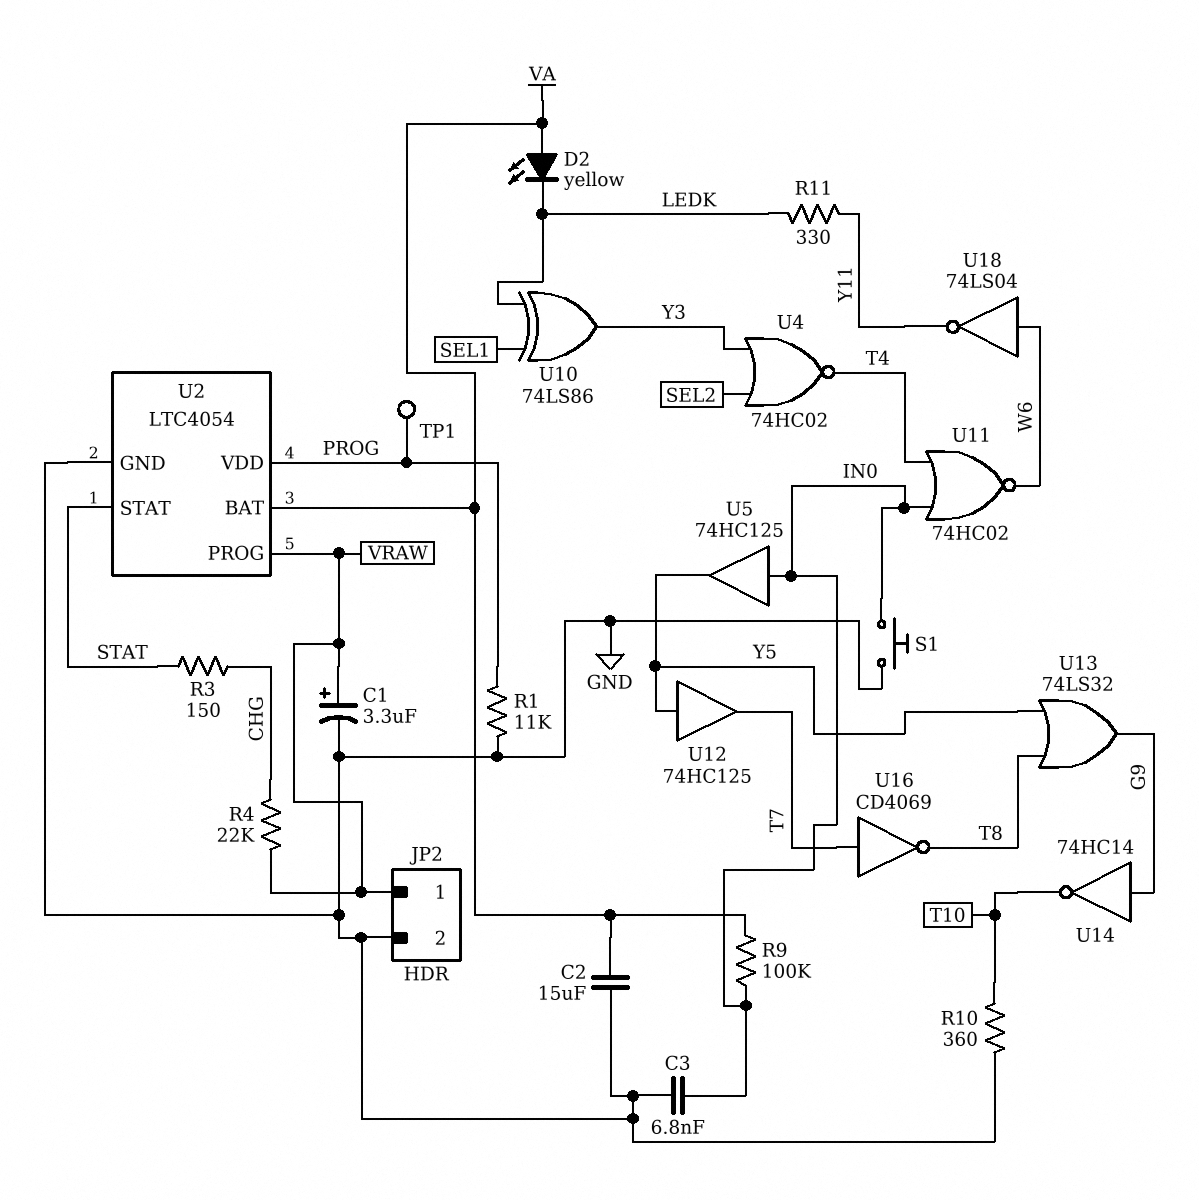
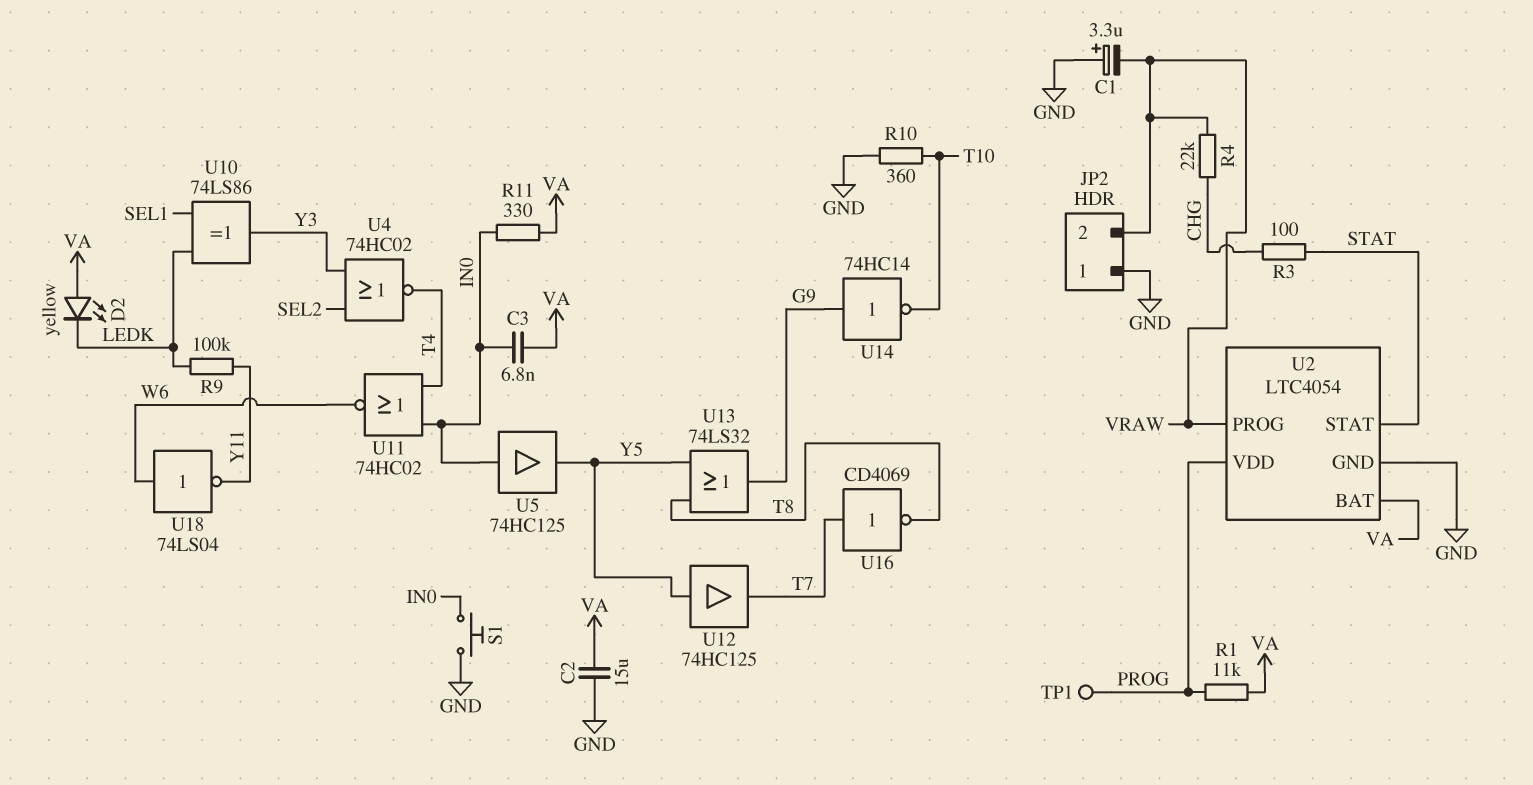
C1: 3.3uF (plus VRAW, minus GND) -> 3.3uF (plus GND, minus VRAW)
C3: 6.8nF (GND, IN0) -> 6.8nF (IN0, VA)
JP2 pin 1: VRAW -> GND
JP2 pin 2: GND -> VRAW
R1: 11k (GND, PROG) -> 11k (PROG, VA)
R3: 150 (CHG, STAT) -> 100 (CHG, STAT)
R9: 100k (IN0, VA) -> 100k (LEDK, Y11)
R11: 330 (LEDK, Y11) -> 330 (IN0, VA)

